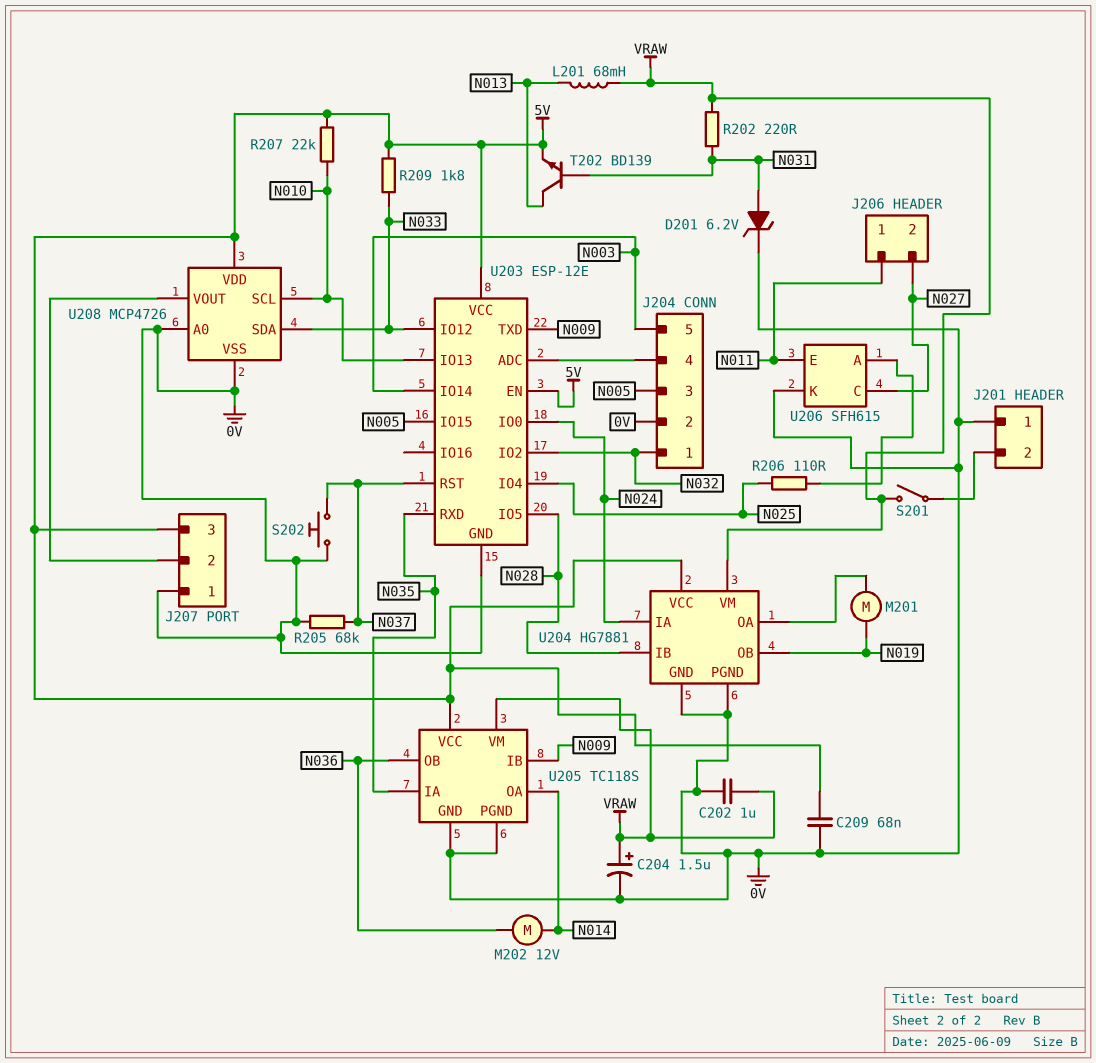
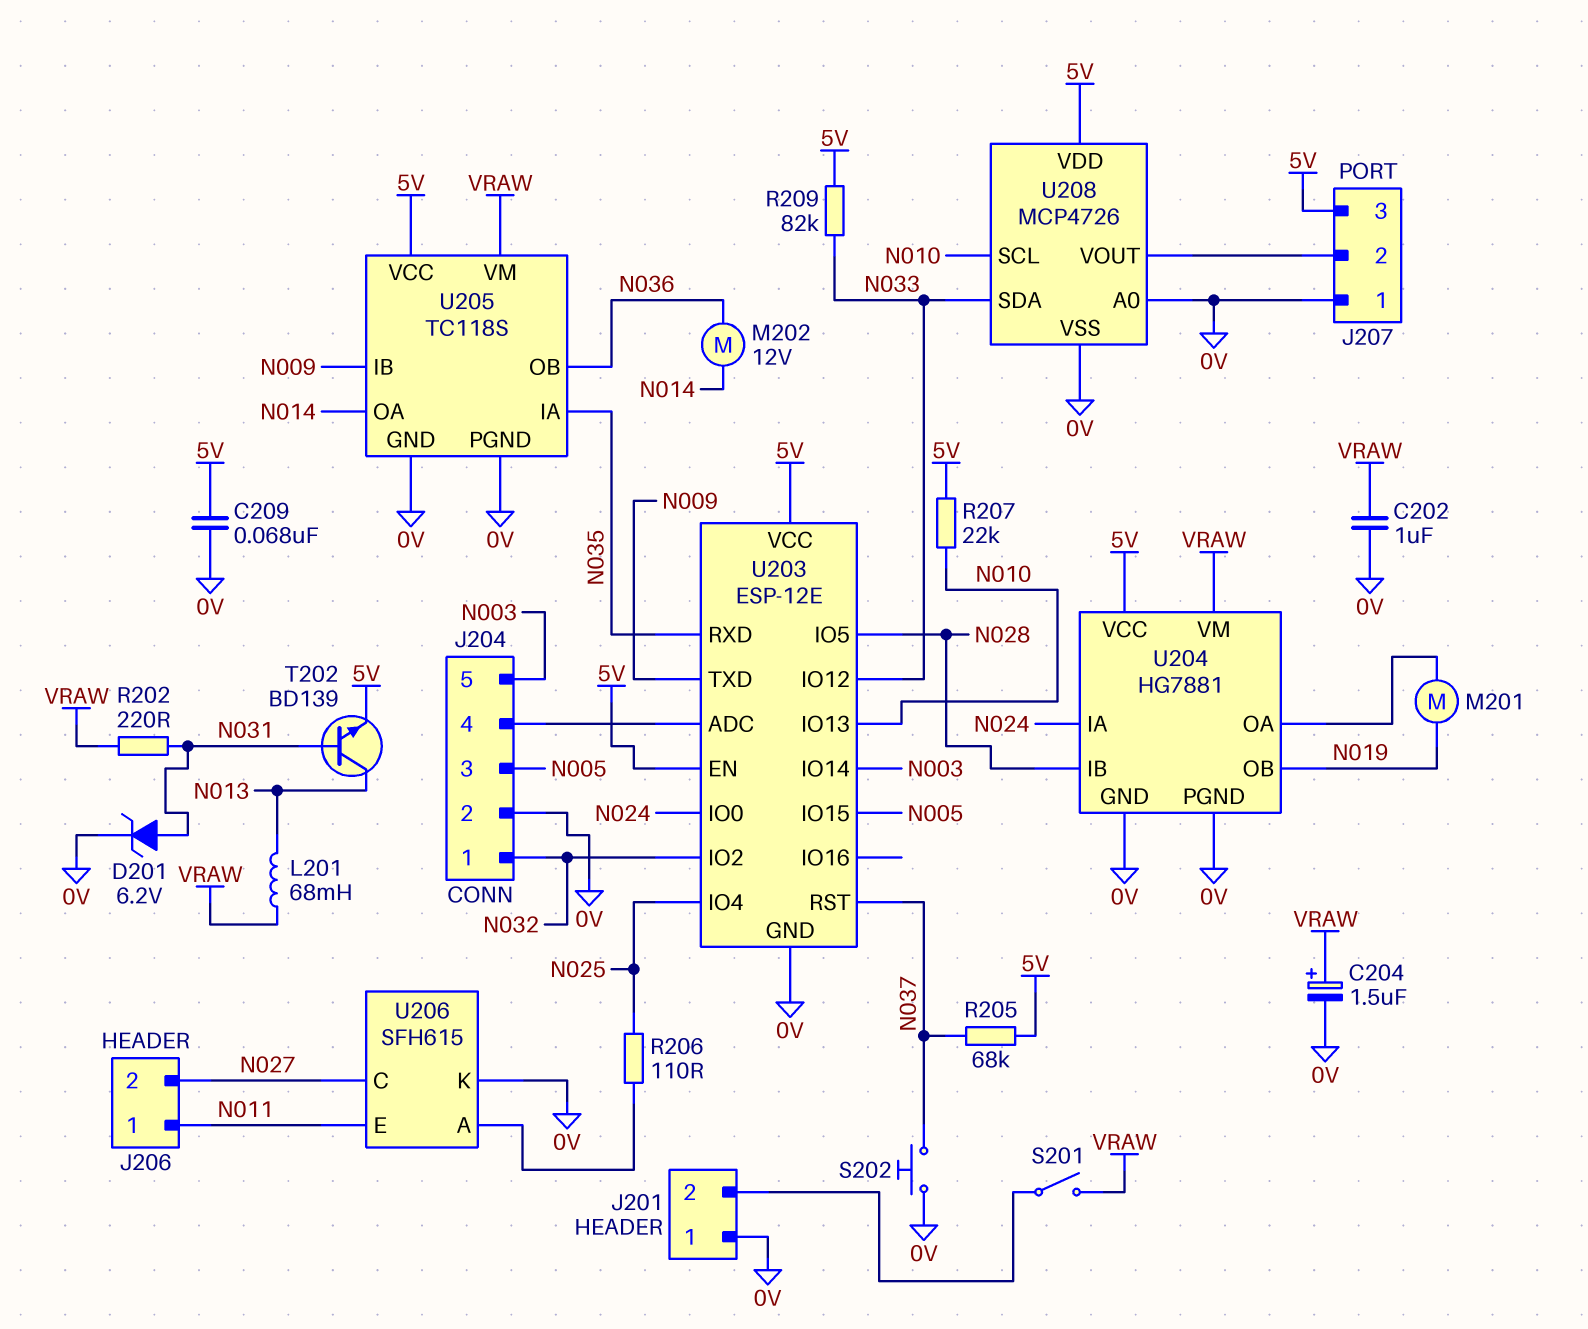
R205: 68k (0V, N037) -> 68k (5V, N037)
R209: 1.8k (5V, N033) -> 82k (5V, N033)

